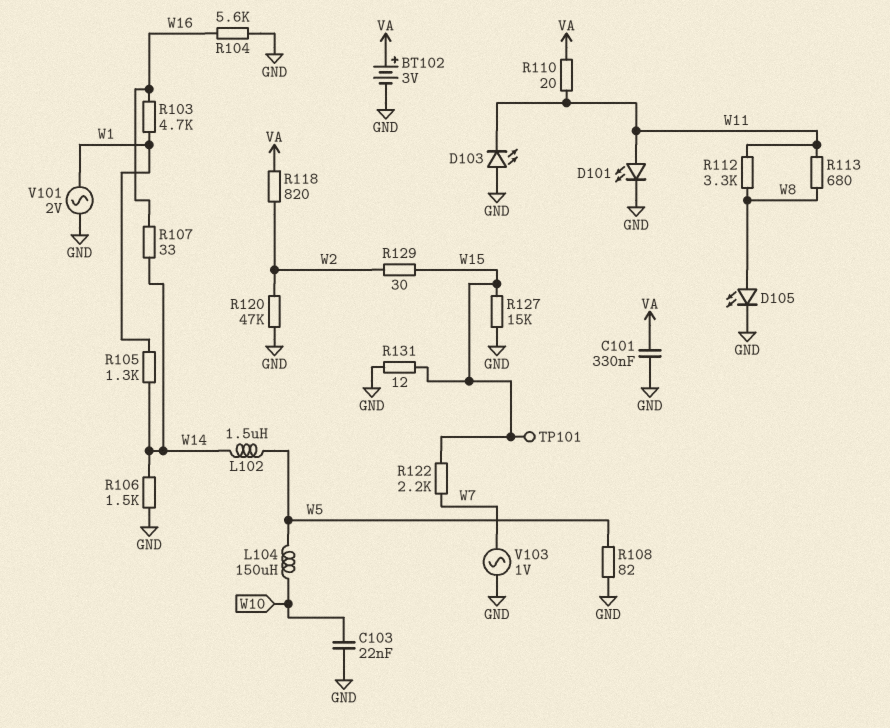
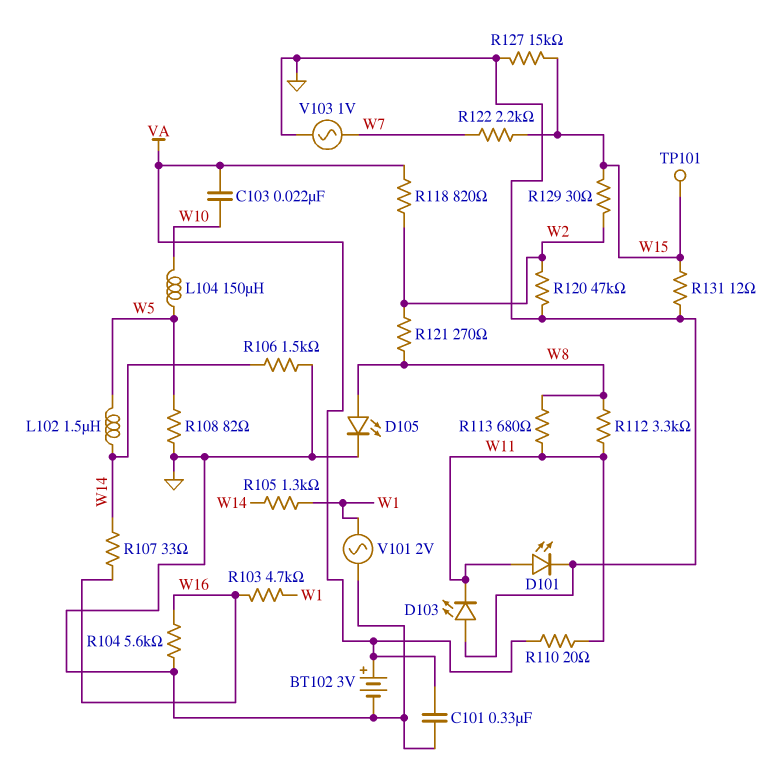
C103: 22nF (GND, W10) -> 22nF (VA, W10)
R121: none -> 270 (W2, W8)

